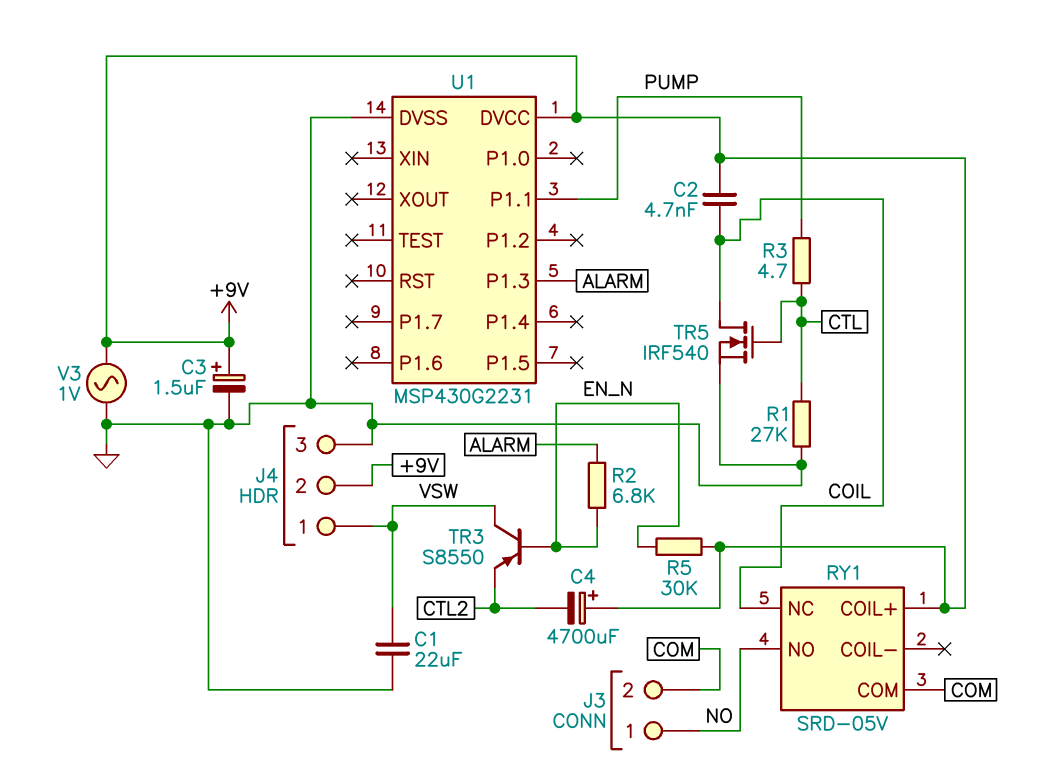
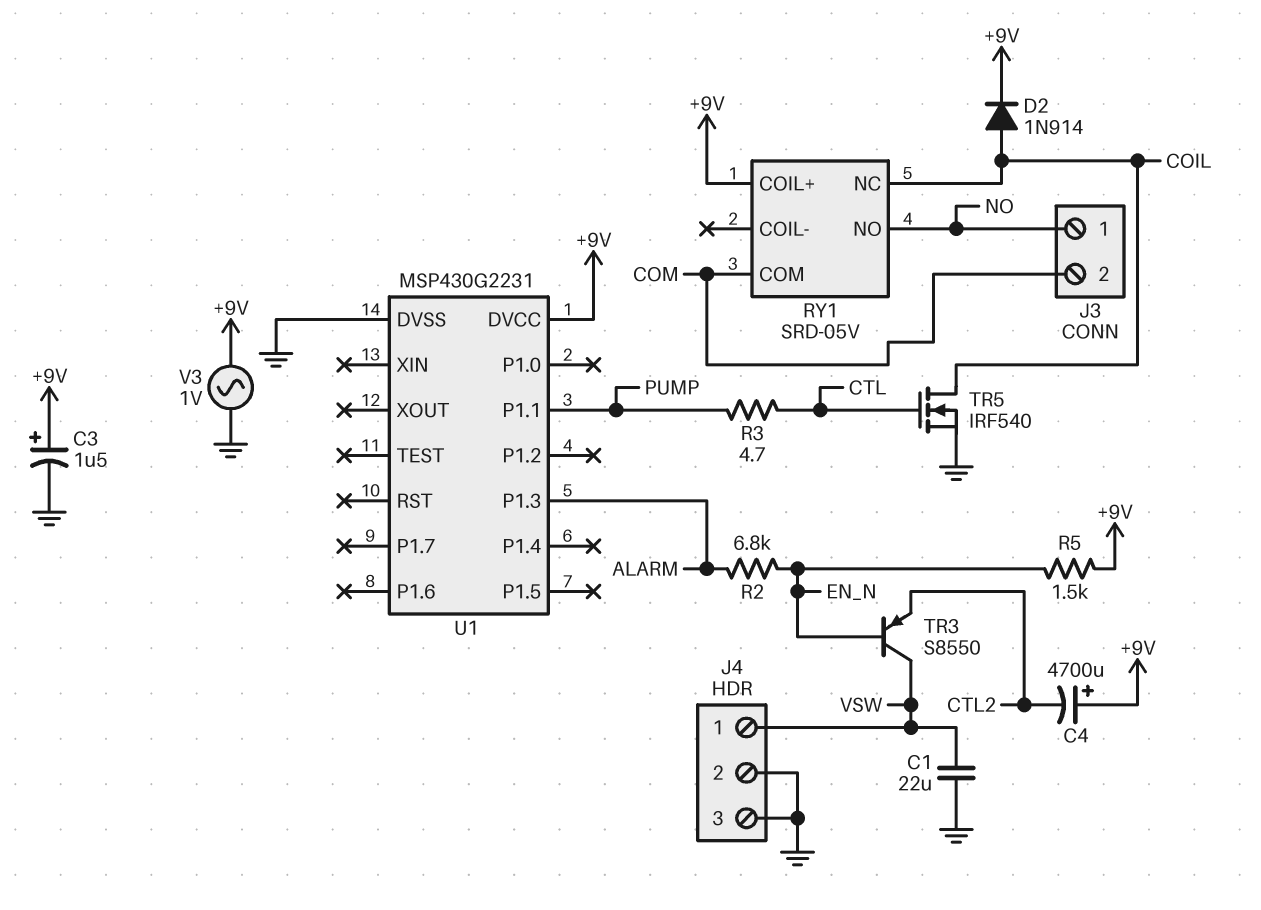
C2: 4.7nF (+9V, COIL) -> none
D2: none -> diode 1N914 (A COIL, K +9V)
J4 pin 2: +9V -> GND
R1: 27k (CTL, GND) -> none
R5: 30k (+9V, EN_N) -> 1.5k (+9V, EN_N)

